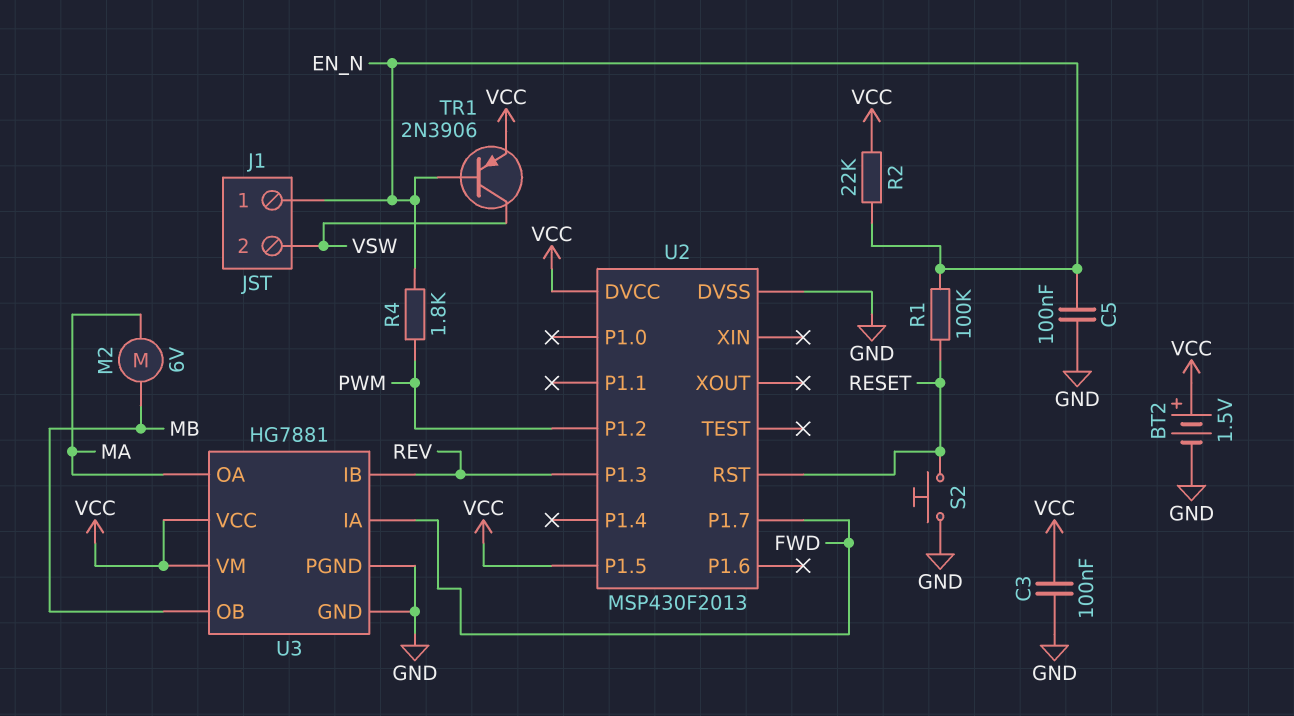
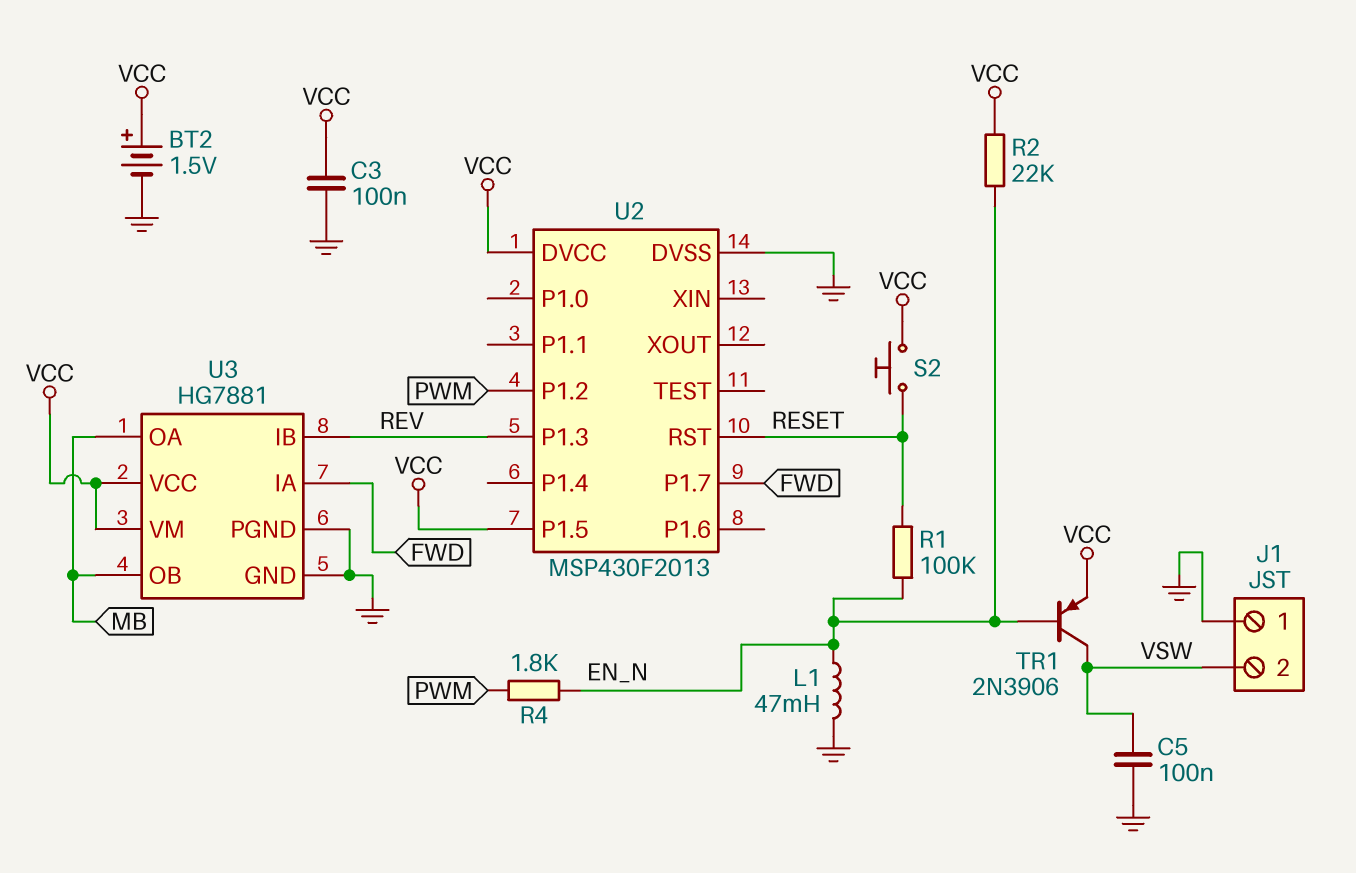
C5: 100nF (EN_N, GND) -> 100nF (GND, VSW)
J1 pin 1: EN_N -> GND
L1: none -> 47mH (EN_N, GND)
M2: motor 6V (MA, MB) -> none
S2: button (GND, RESET) -> button (RESET, VCC)
U3 pin OA: MA -> MB

